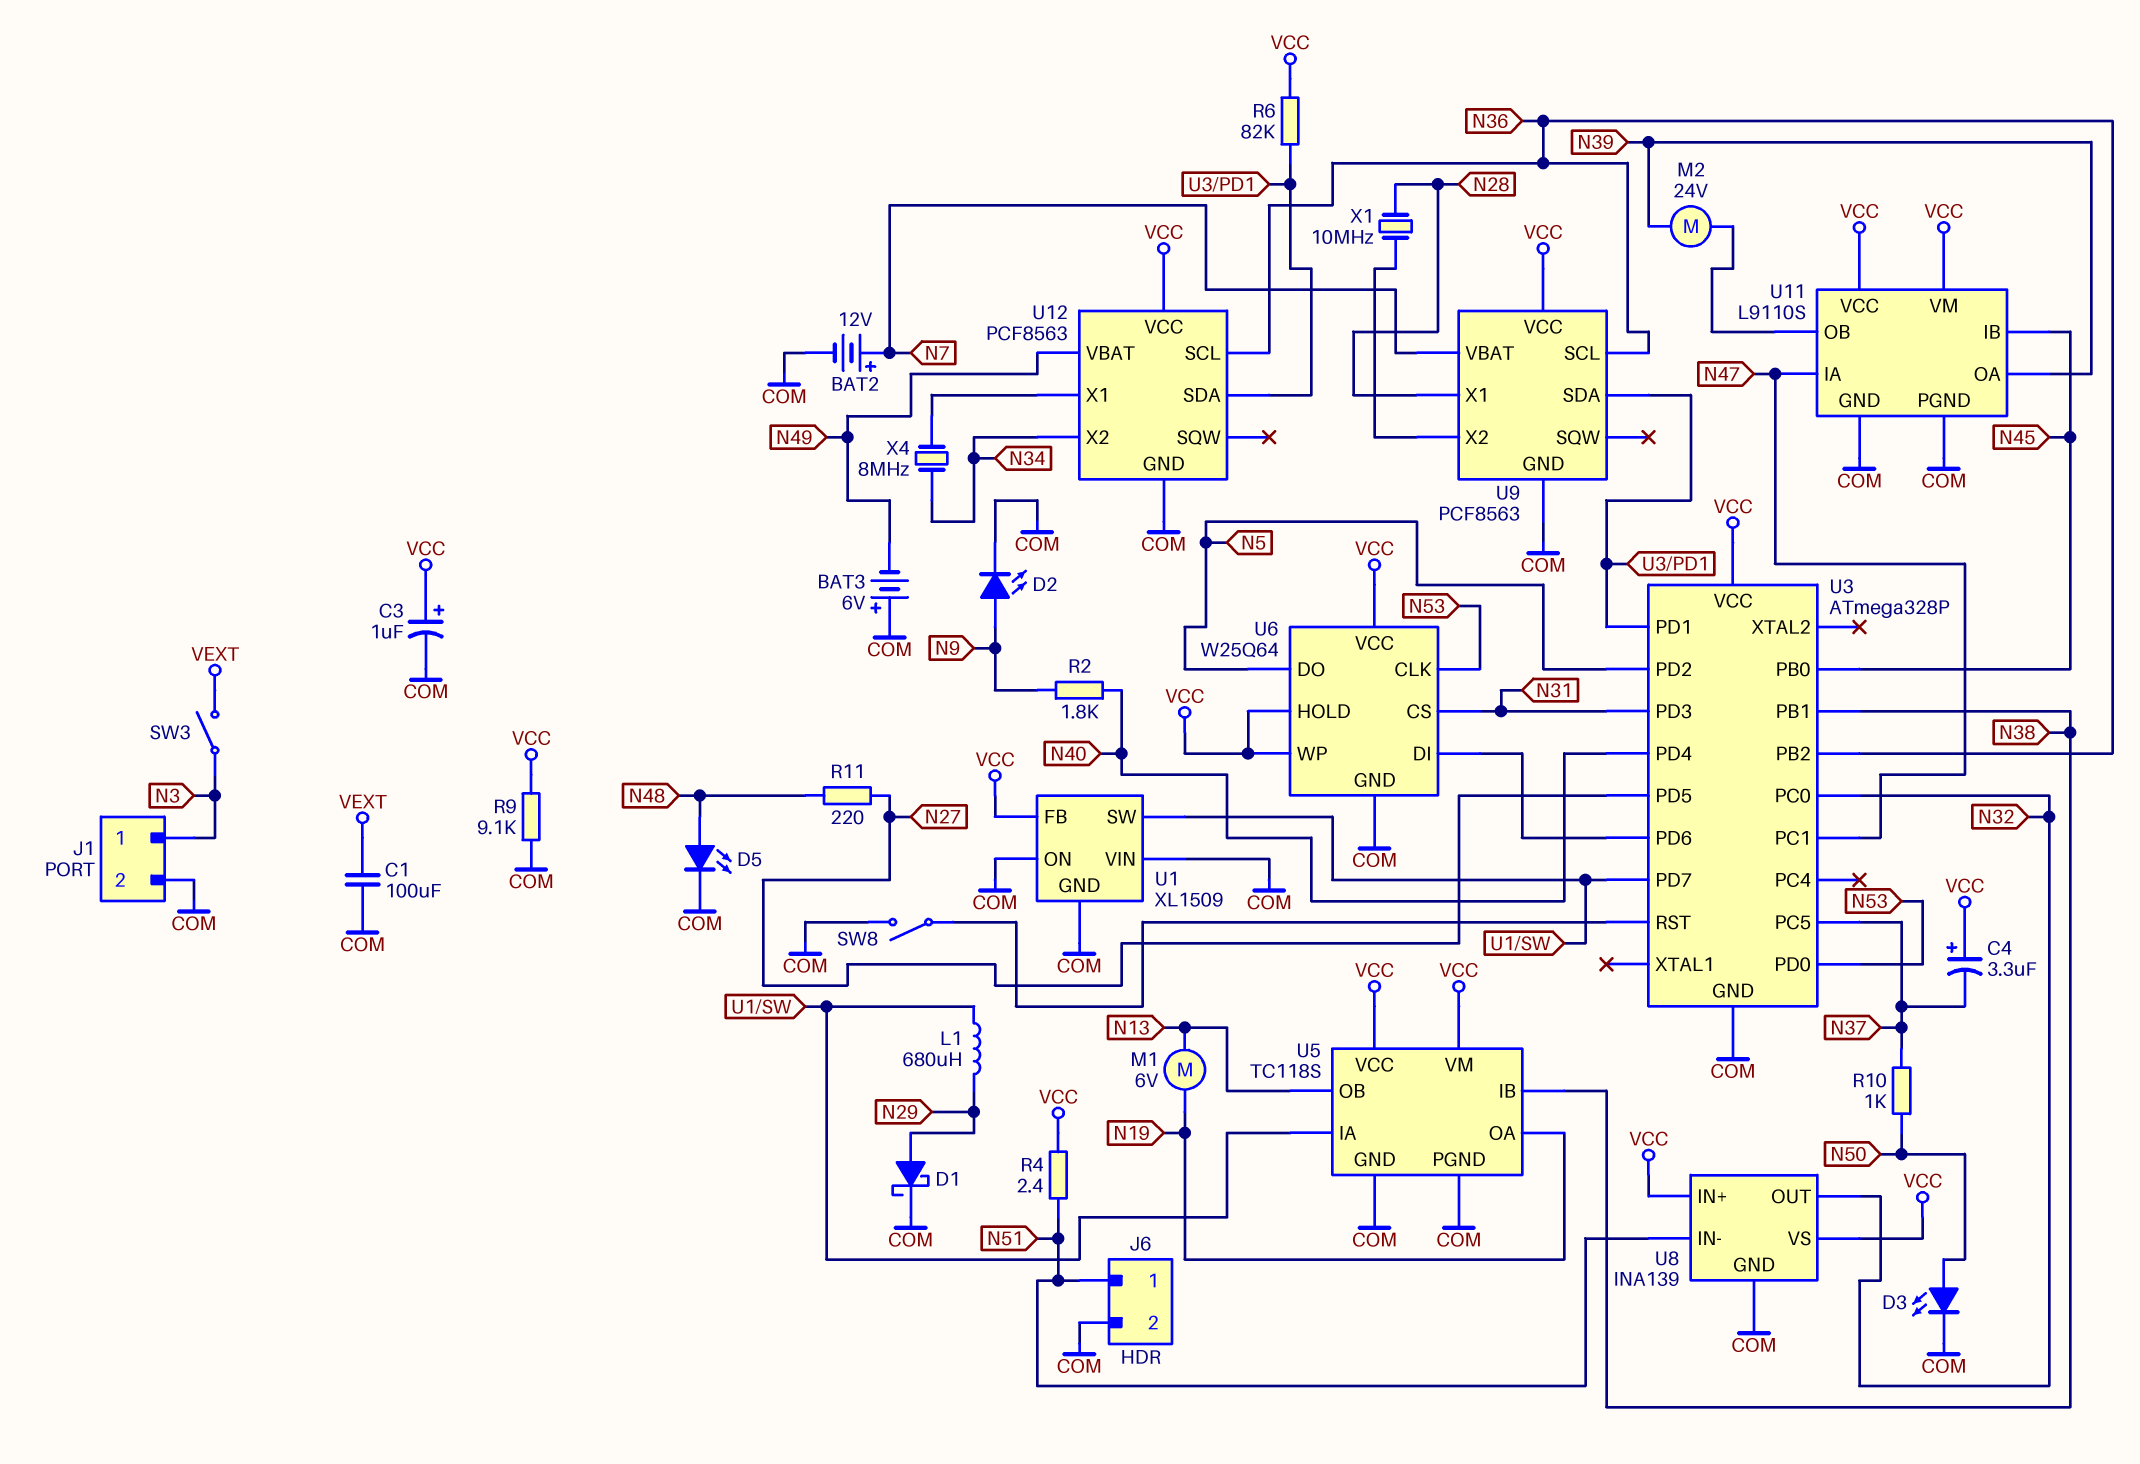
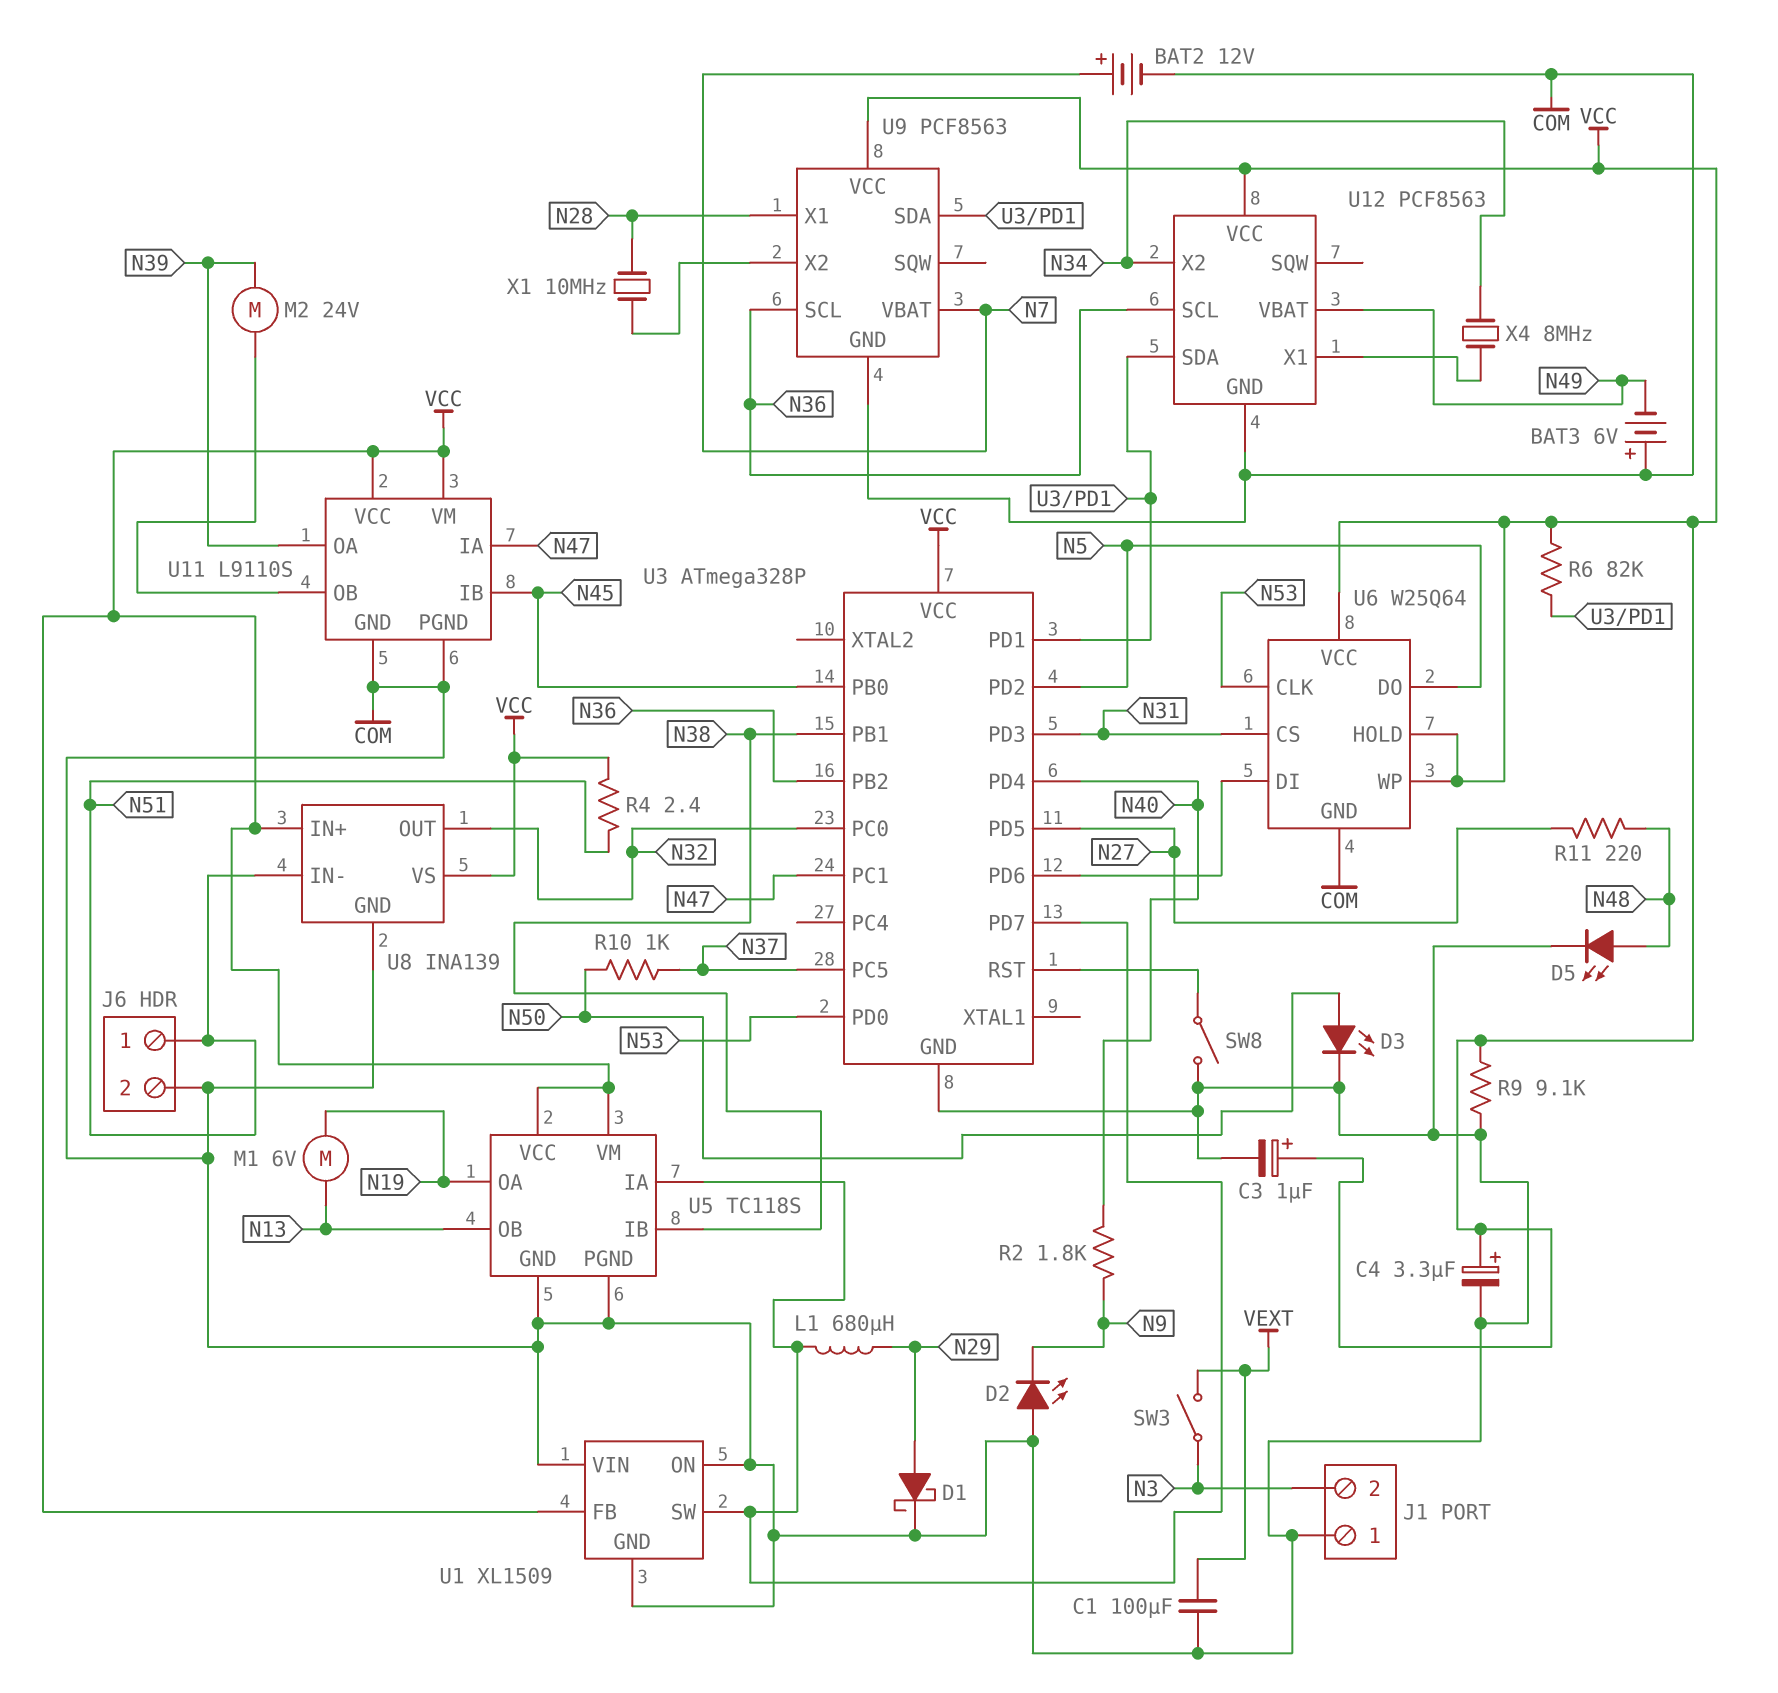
C4: 3.3uF (plus VCC, minus N37) -> 3.3uF (plus VCC, minus COM)
D2: LED (A N9, K COM) -> LED (A COM, K N9)
J1 pin 1: N3 -> COM
J1 pin 2: COM -> N3

